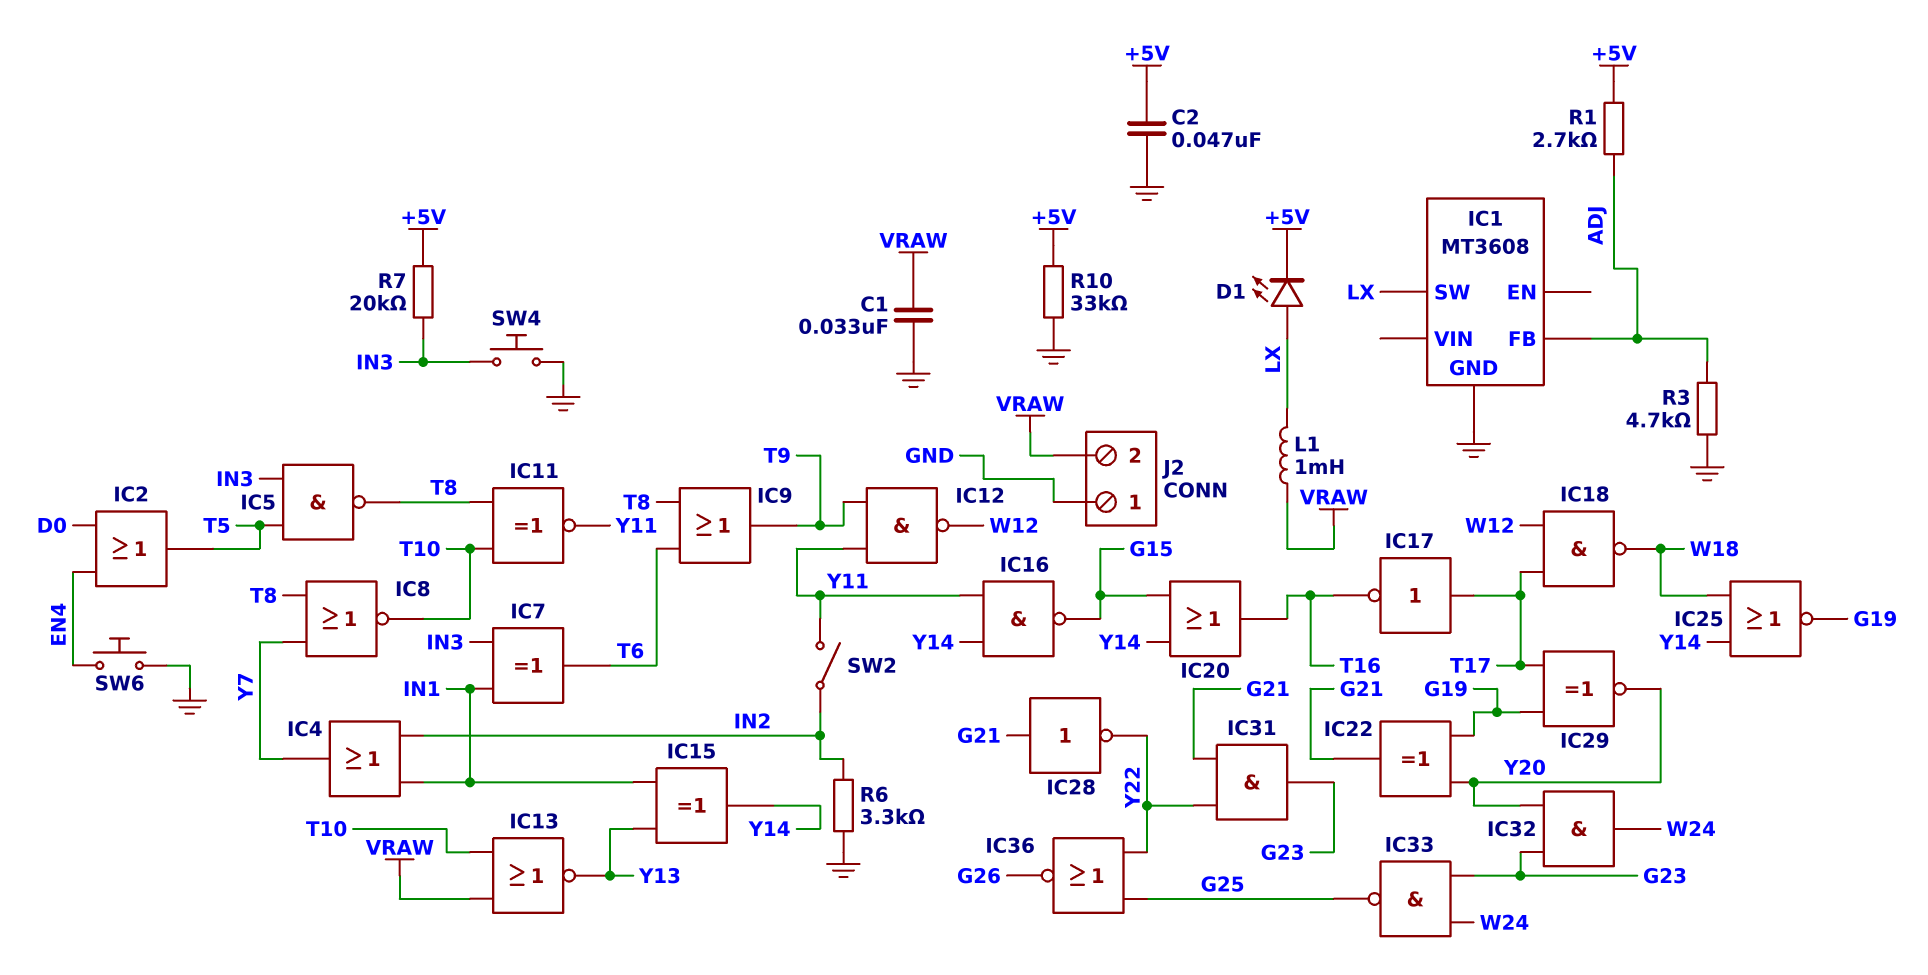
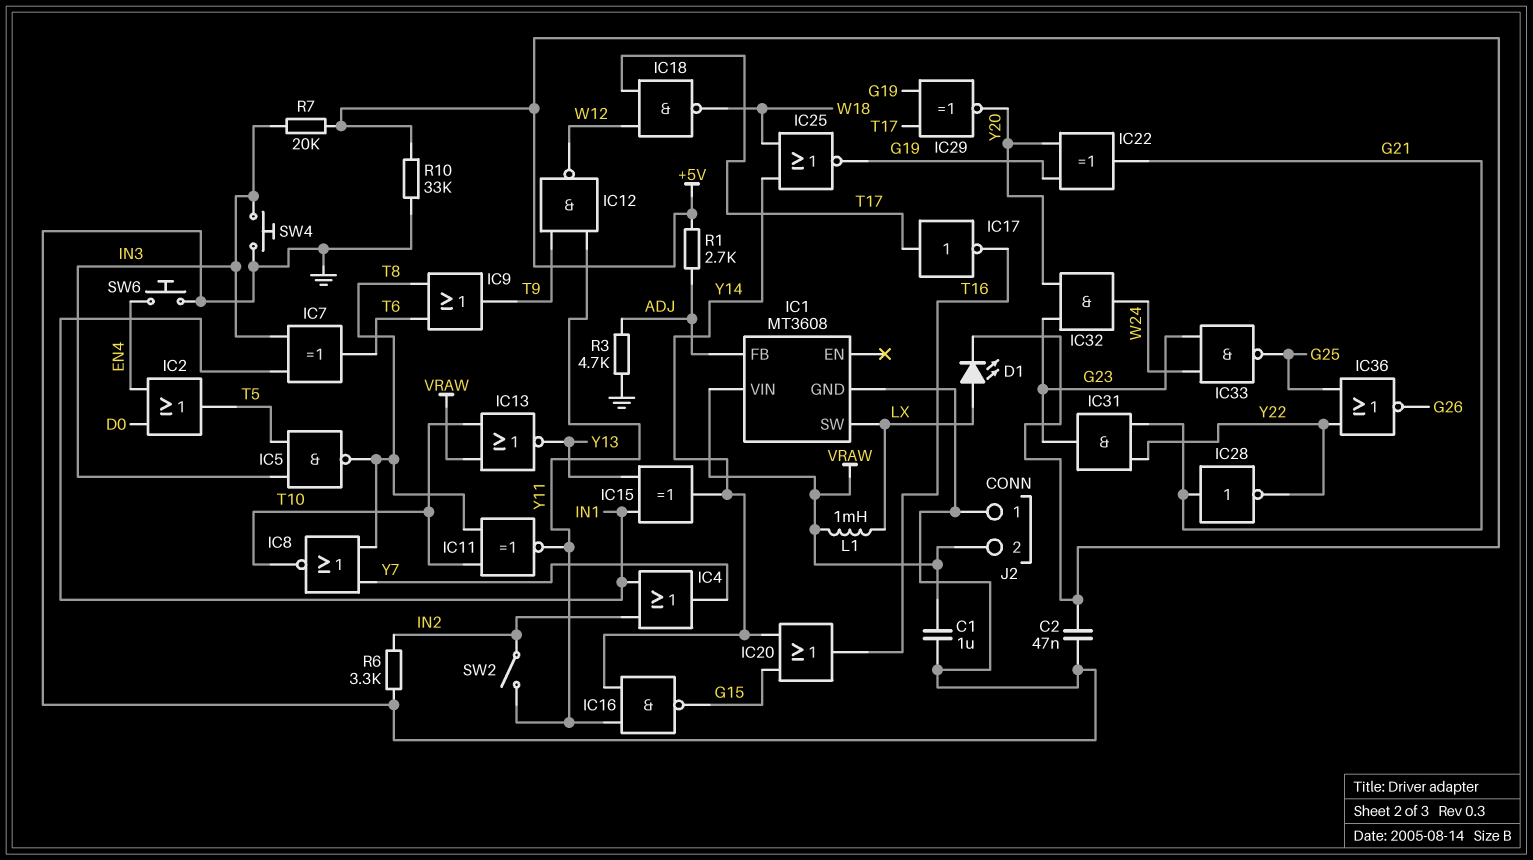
C1: 33nF (GND, VRAW) -> 1uF (GND, VRAW)
IC1 pin VIN: none -> VRAW

